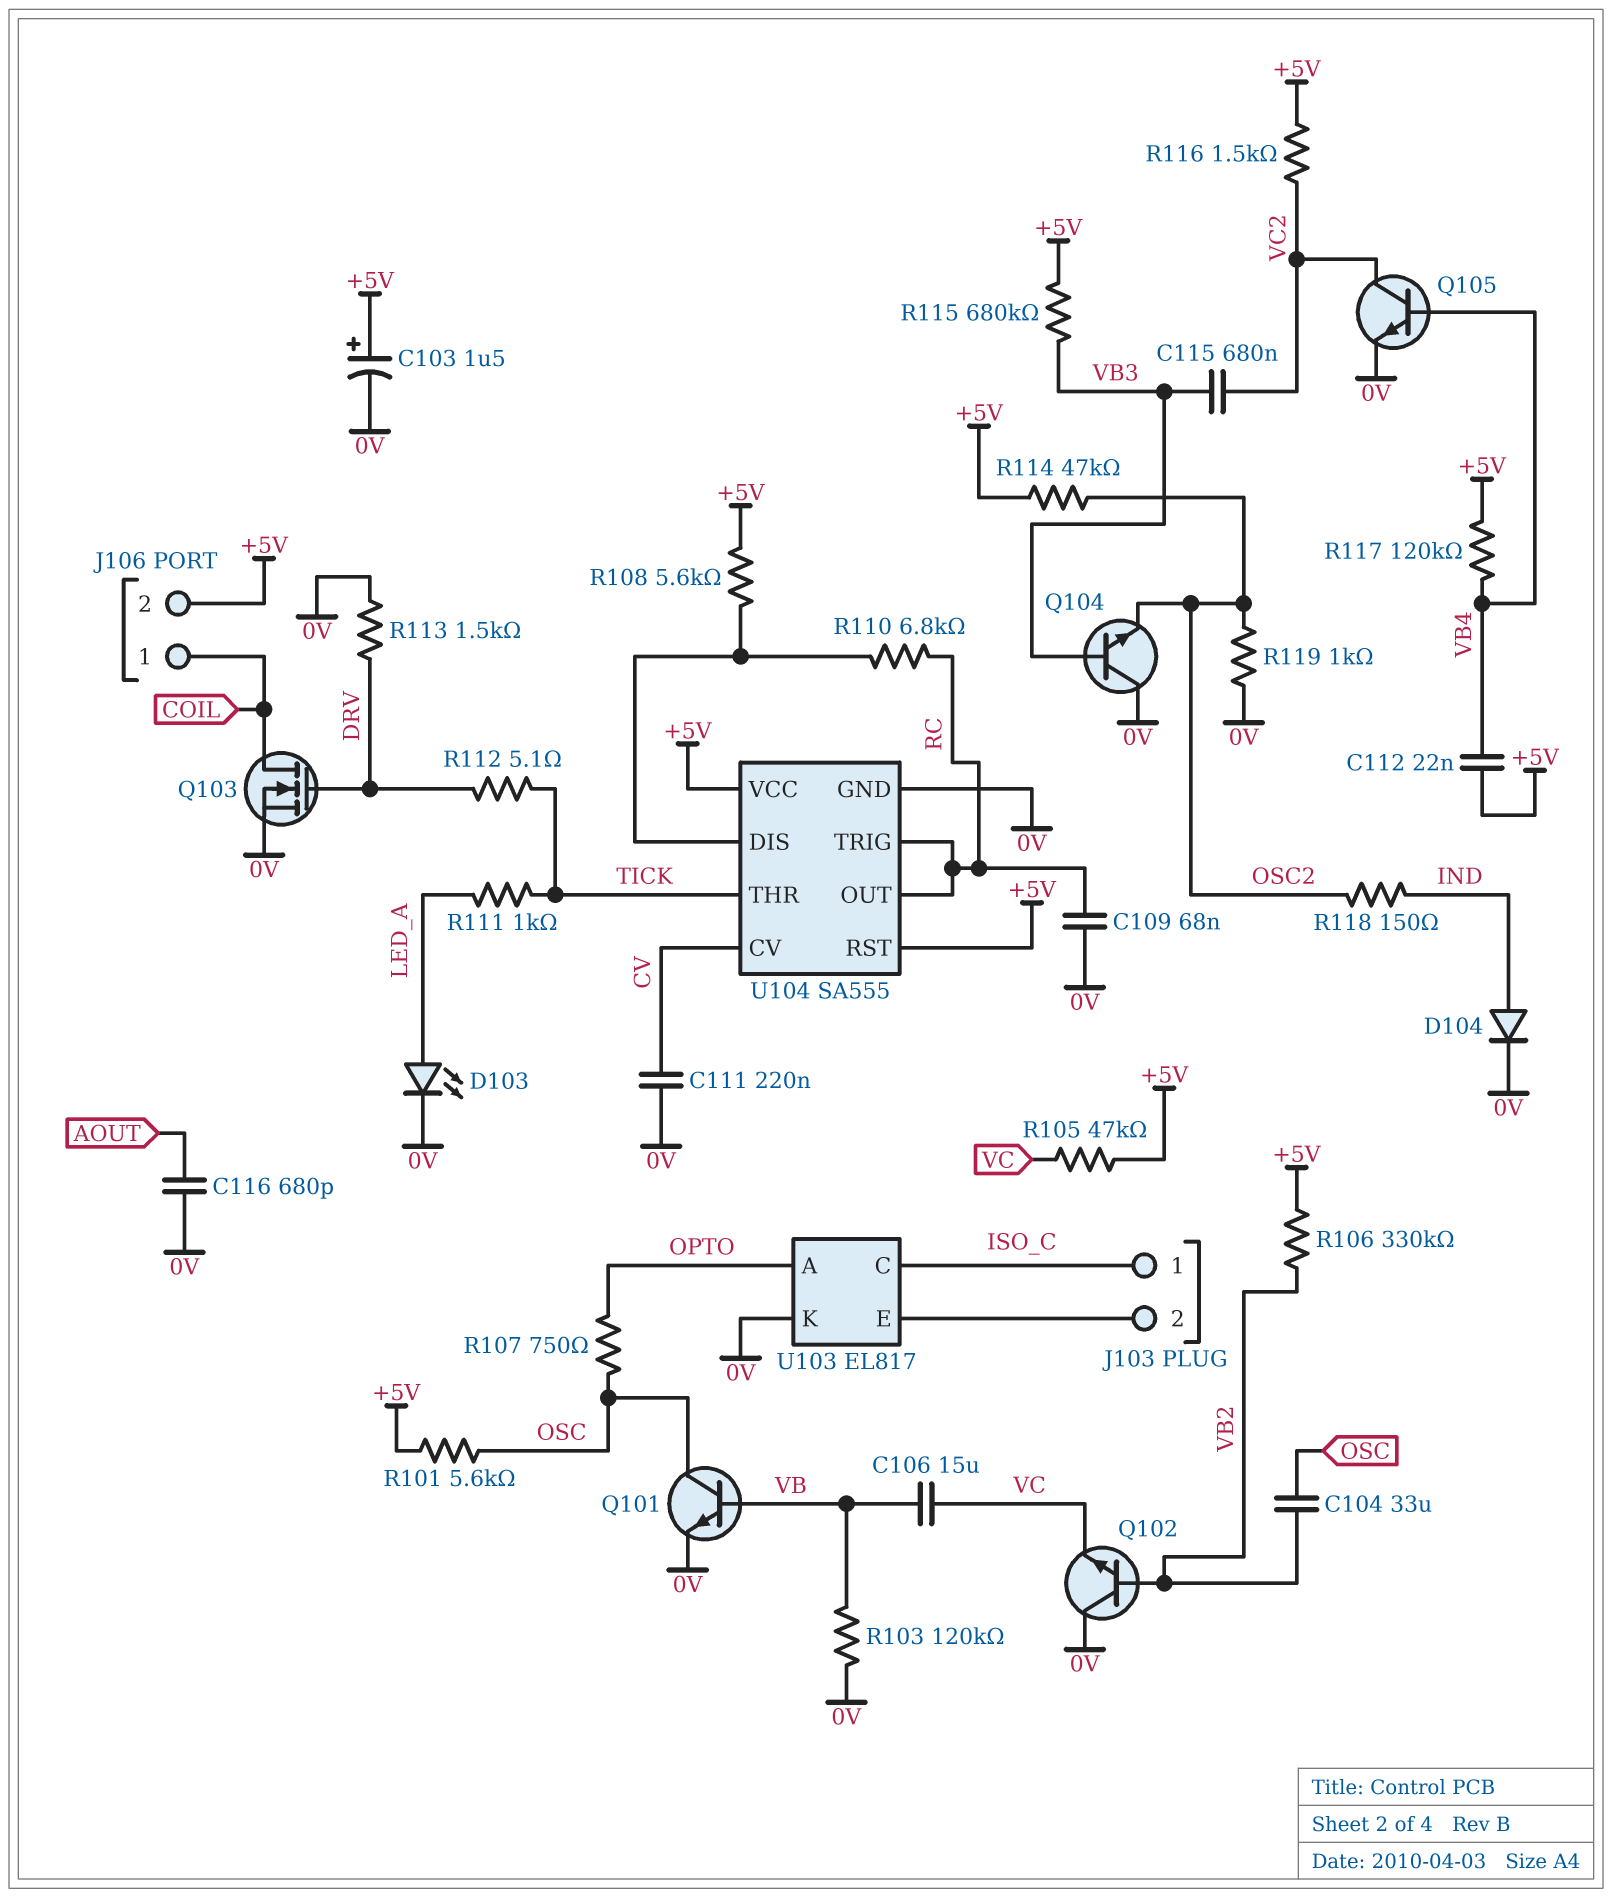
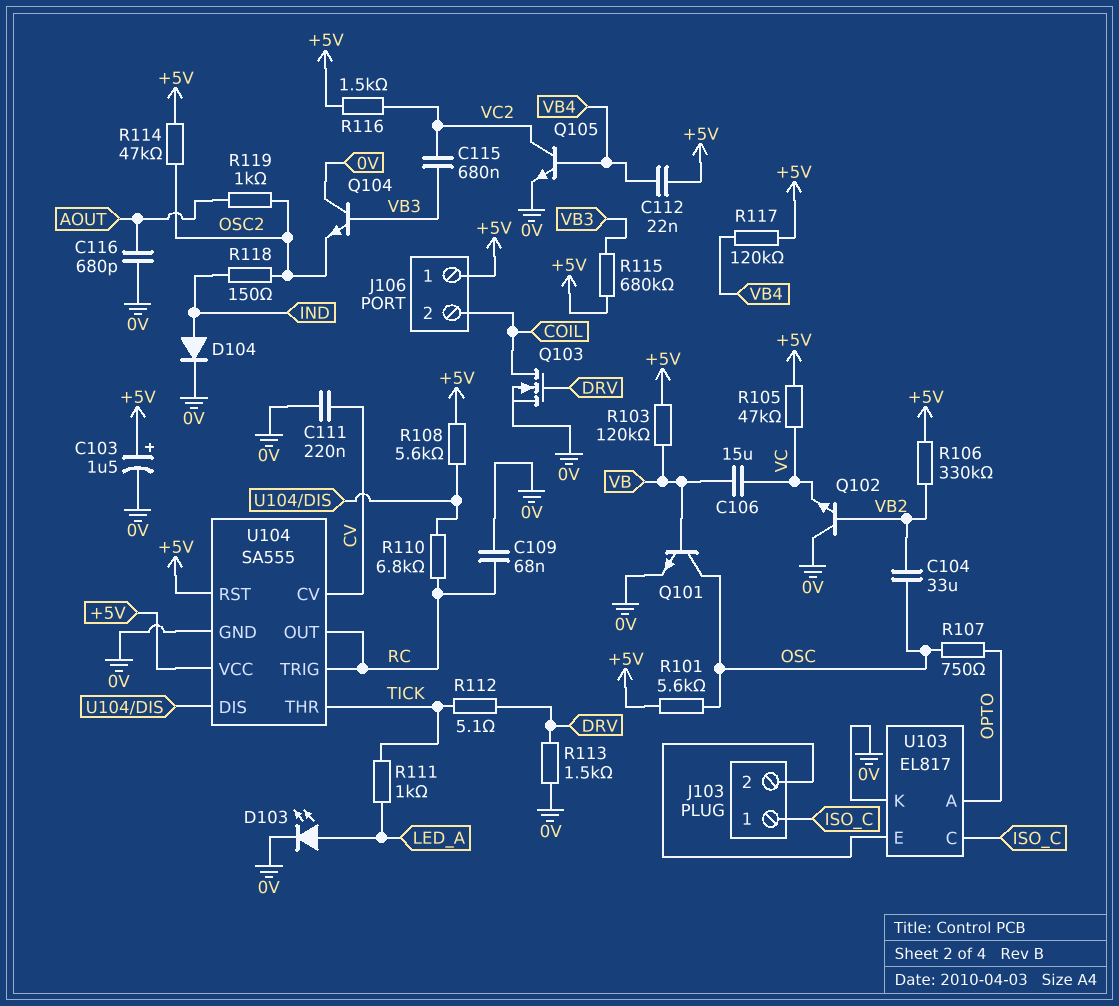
J106 pin 1: COIL -> +5V
J106 pin 2: +5V -> COIL
R103: 120k (0V, VB) -> 120k (+5V, VB)
R119: 1k (0V, OSC2) -> 1k (AOUT, OSC2)

